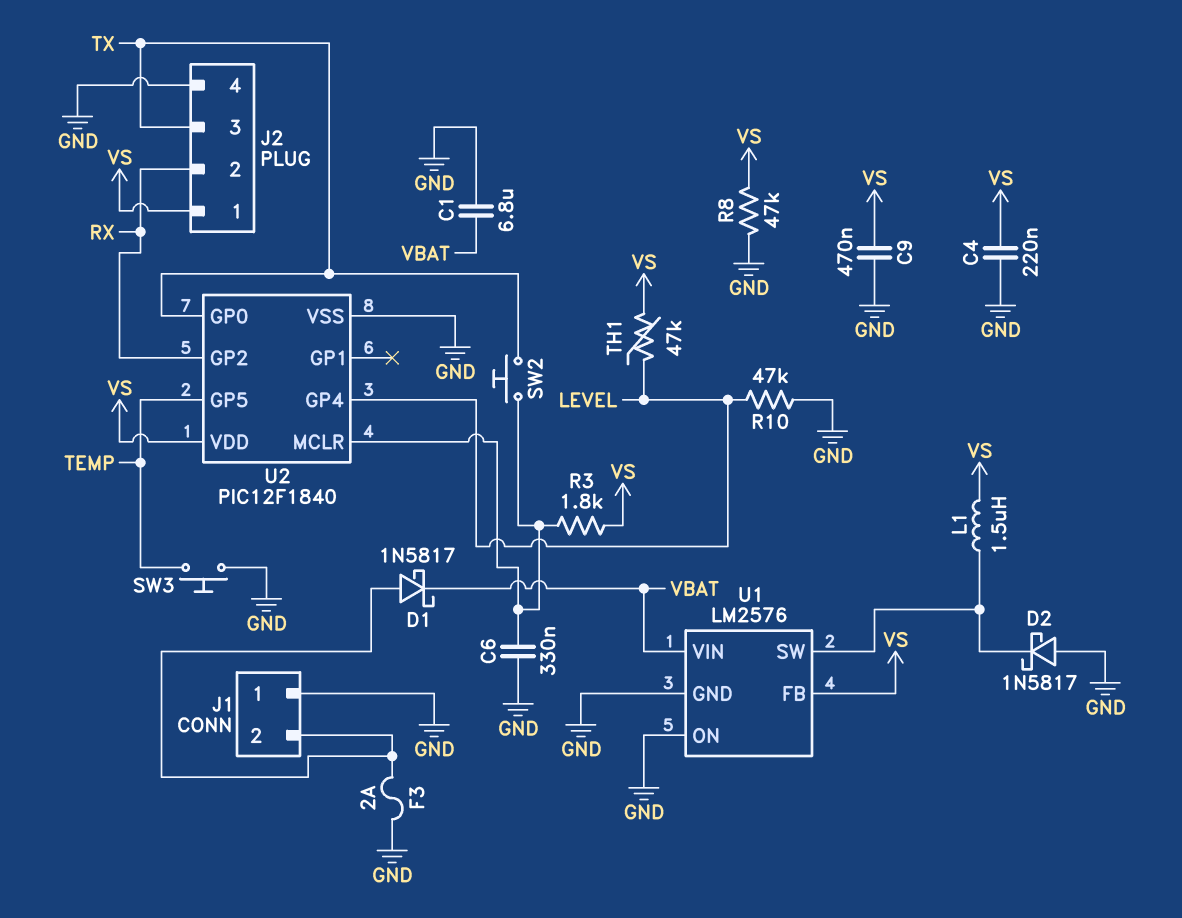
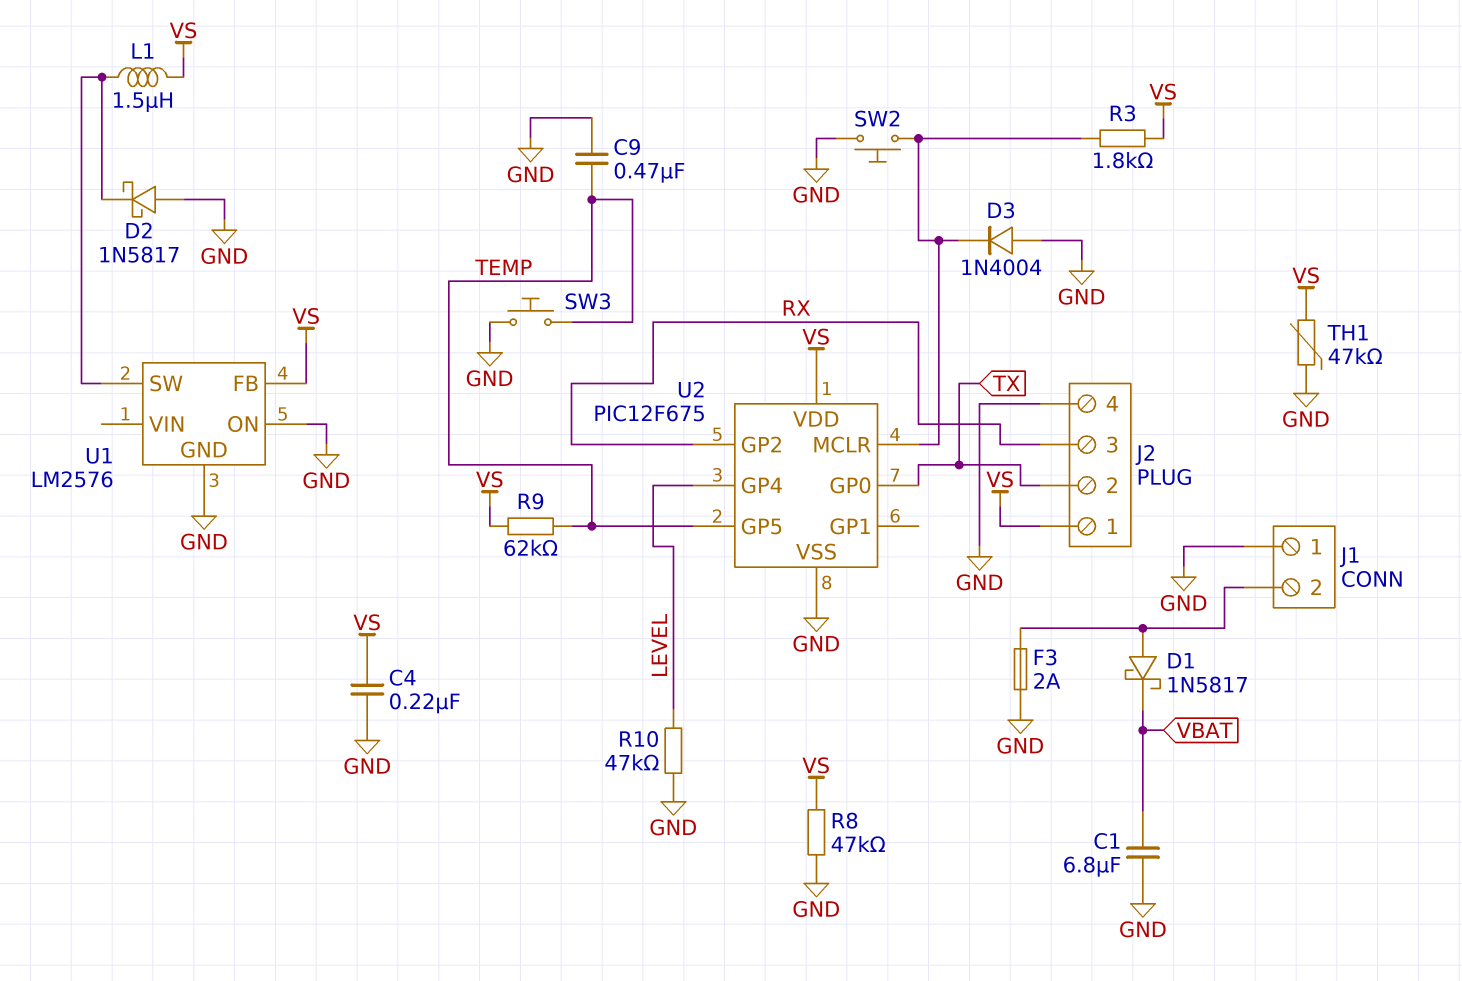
C6: 330nF (GND, U2/MCLR) -> none
C9: 470nF (GND, VS) -> 470nF (GND, TEMP)
D3: none -> diode 1N4004 (A GND, K U2/MCLR)
J2 pin 2: RX -> TX
J2 pin 3: TX -> RX
R9: none -> 62k (TEMP, VS)
SW2: button (TX, U2/MCLR) -> button (GND, U2/MCLR)
TH1: 47k (LEVEL, VS) -> 47k (GND, VS)
U1 pin VIN: VBAT -> none
U2: PIC12F1840 -> PIC12F675

